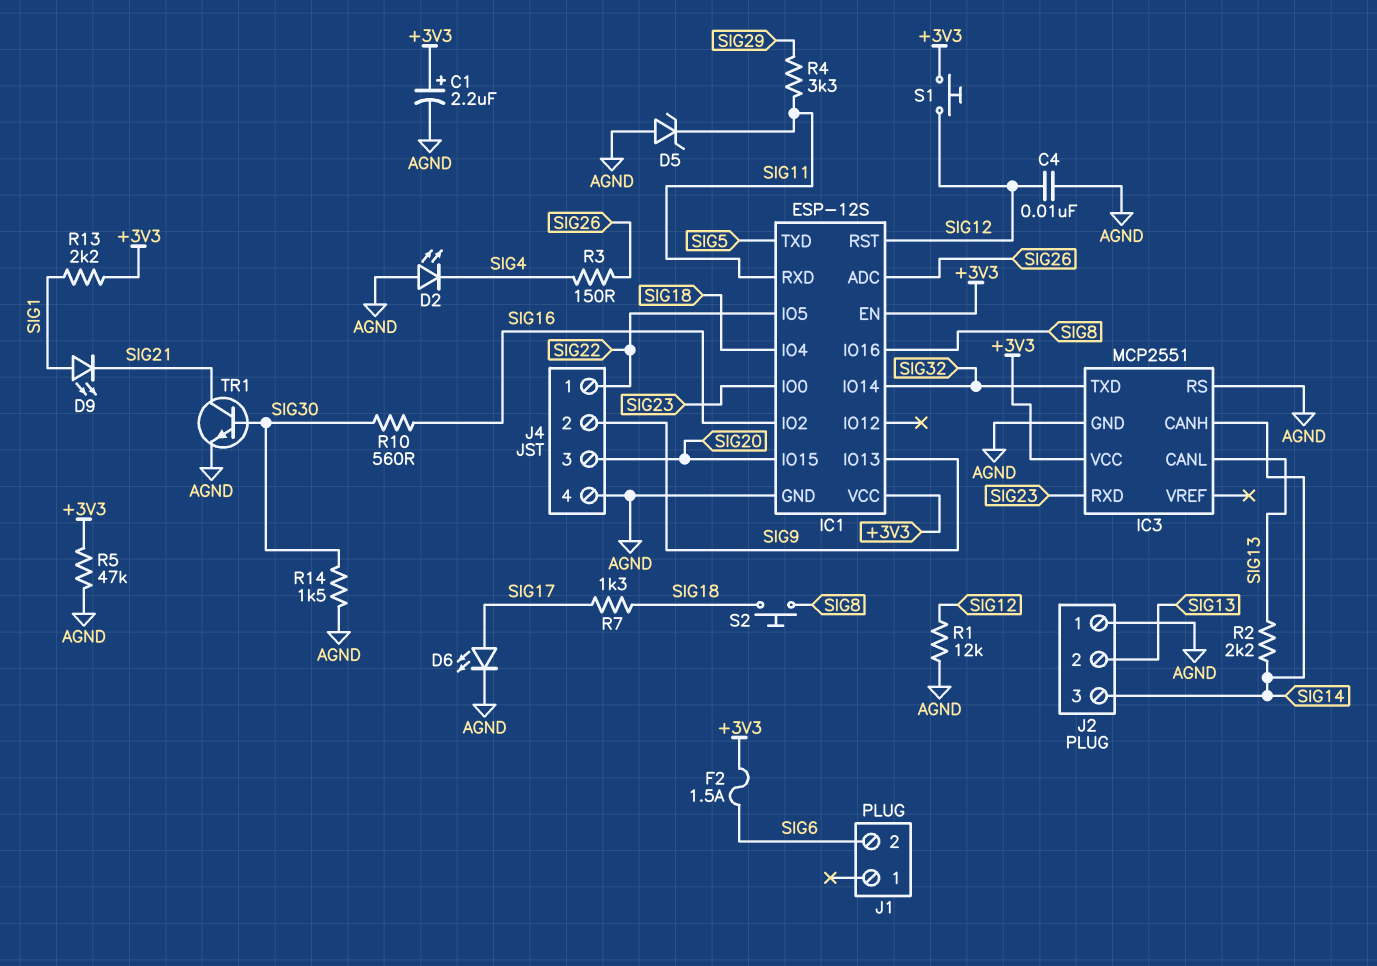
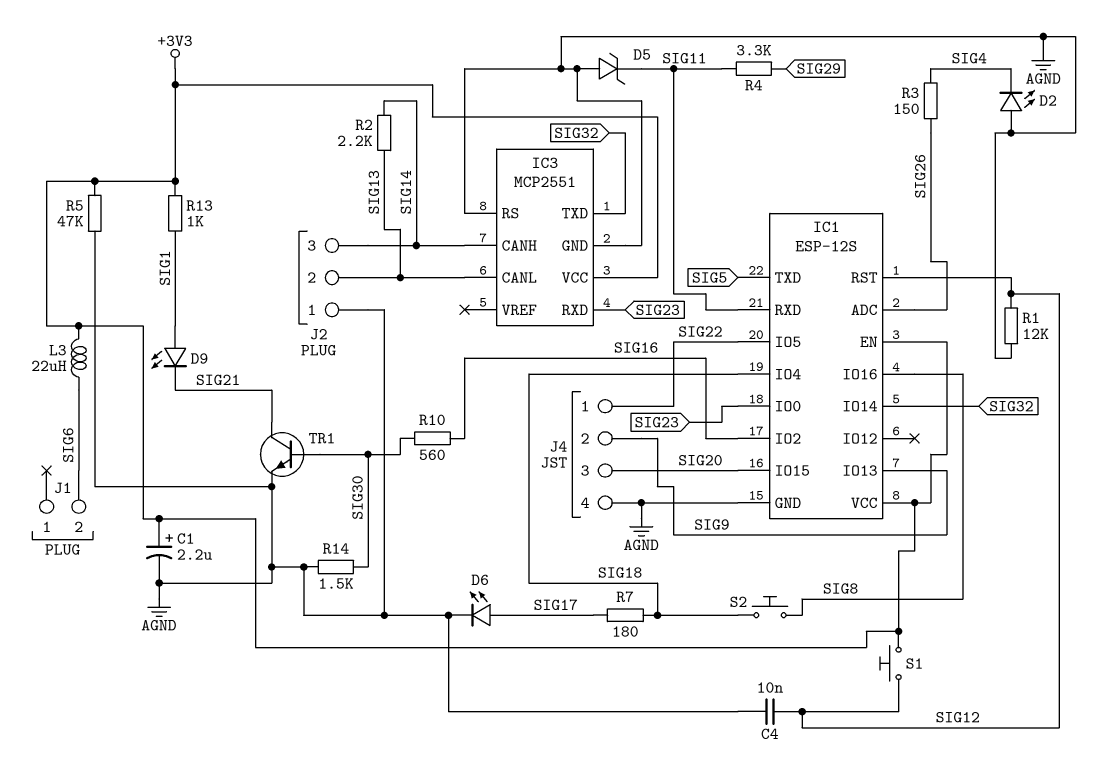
F2: 1.5A (+3V3, SIG6) -> none
L3: none -> 22uH (+3V3, SIG6)
R7: 1.3k (SIG17, SIG18) -> 180 (SIG17, SIG18)
R13: 2.2k (+3V3, SIG1) -> 1k (+3V3, SIG1)

